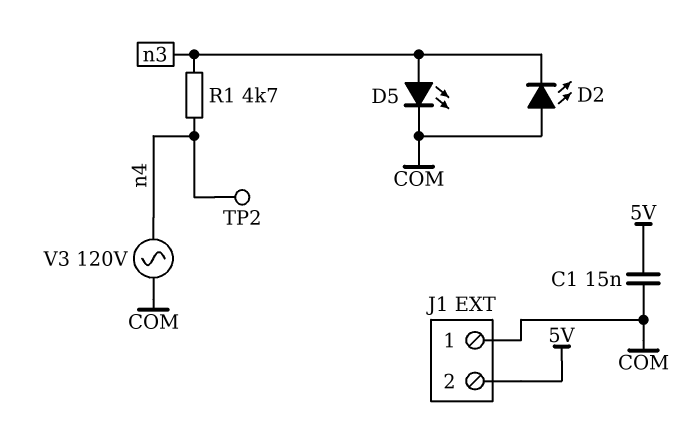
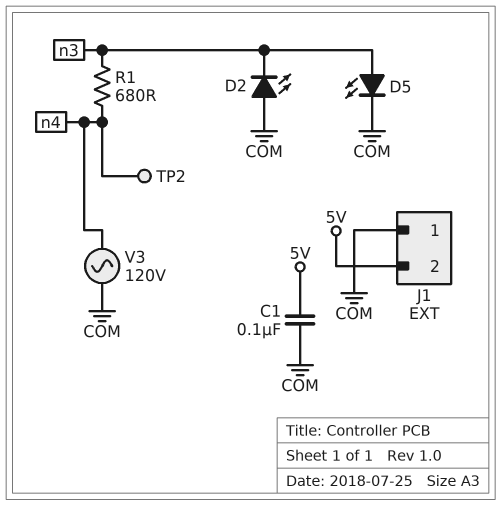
C1: 15nF (5V, COM) -> 100nF (5V, COM)
R1: 4.7k (n3, n4) -> 680 (n3, n4)

